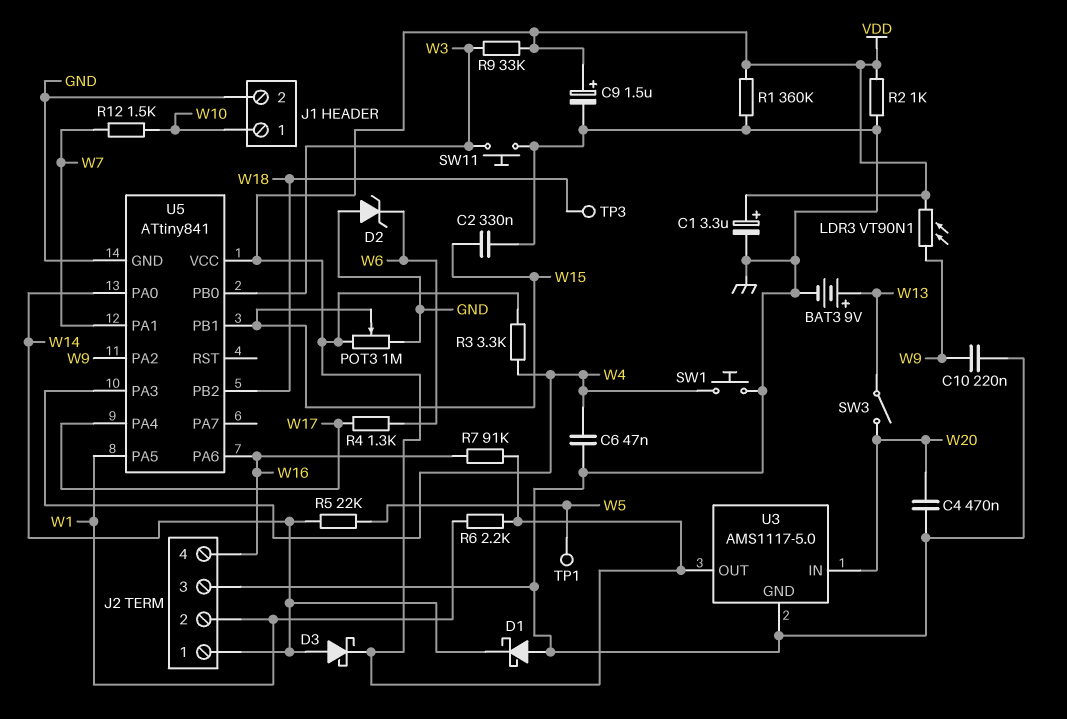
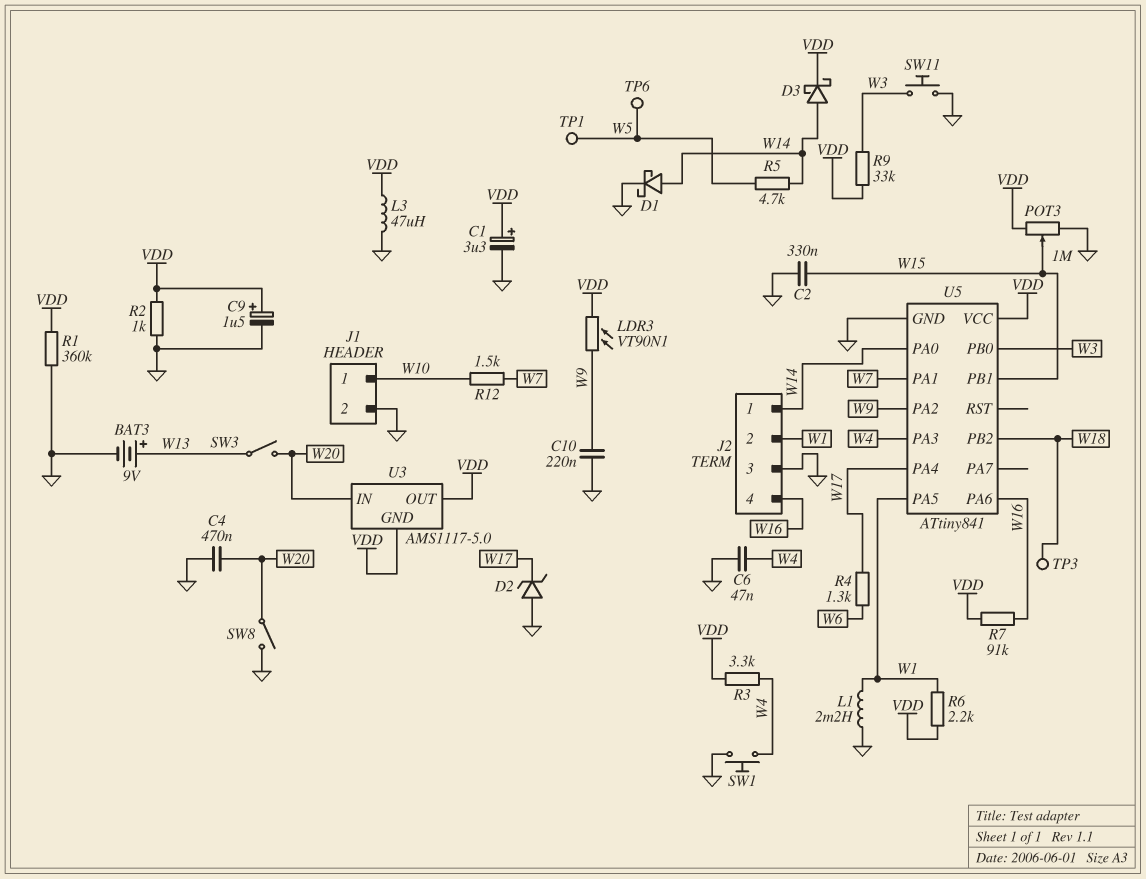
D1: schottky (A GND, K W14) -> schottky (A W14, K GND)
D2: zener (A GND, K W6) -> zener (A GND, K W17)
L1: none -> 2.2mH (GND, W1)
L3: none -> 47uH (GND, VDD)
R5: 22k (W5, W14) -> 4.7k (W5, W14)
SW8: none -> switch (GND, W20)
TP6: none -> test point (W5)
U3 pin GND: GND -> VDD

